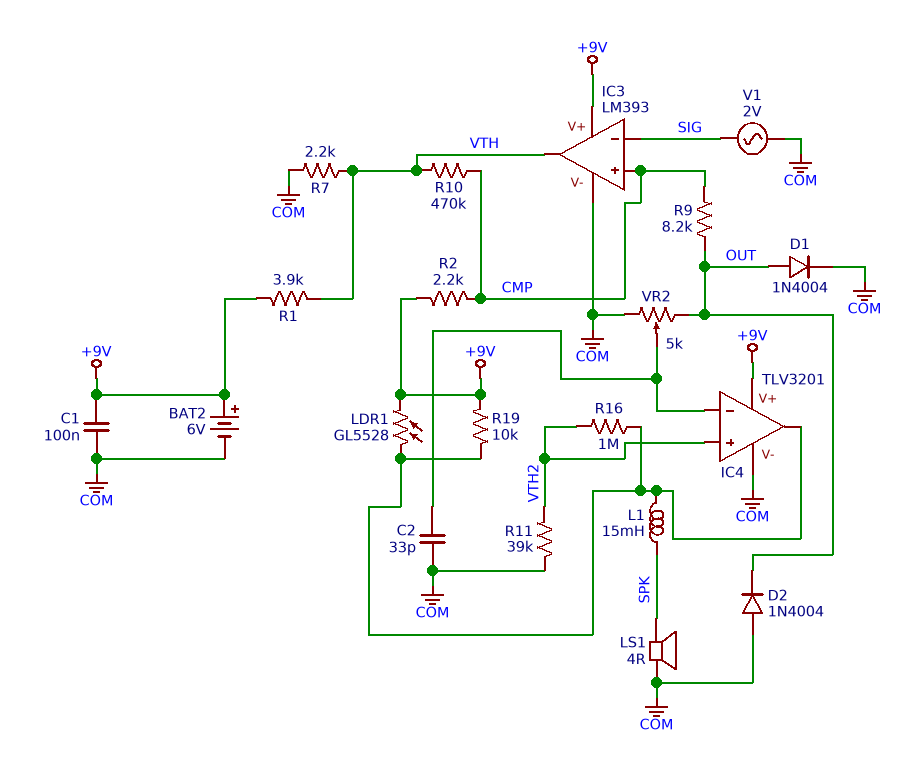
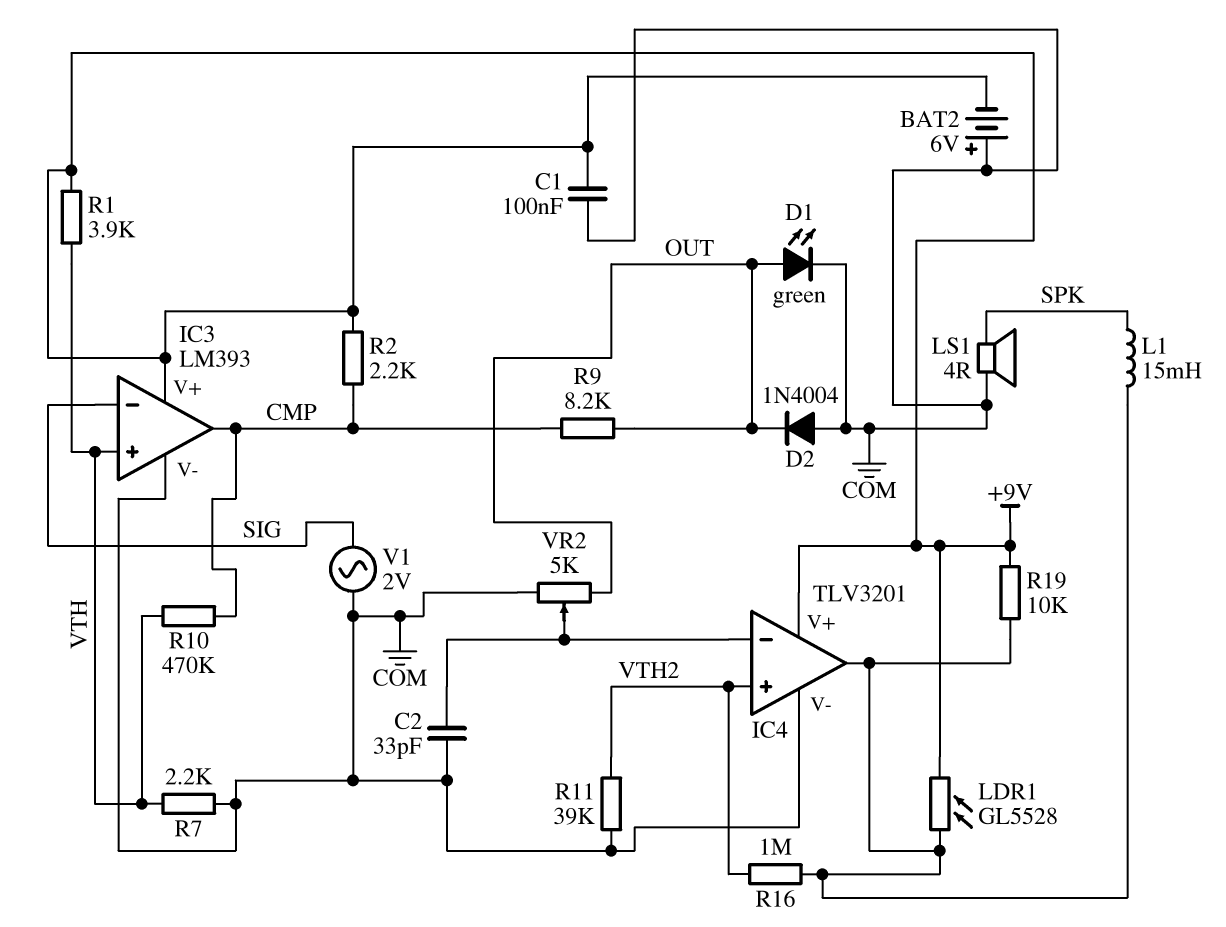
BAT2: 6V (plus +9V, minus COM) -> 6V (plus COM, minus +9V)
D1: diode 1N4004 (A OUT, K COM) -> LED green (A OUT, K COM)
IC3 pin in+: CMP -> VTH
IC3 pin out: VTH -> CMP

